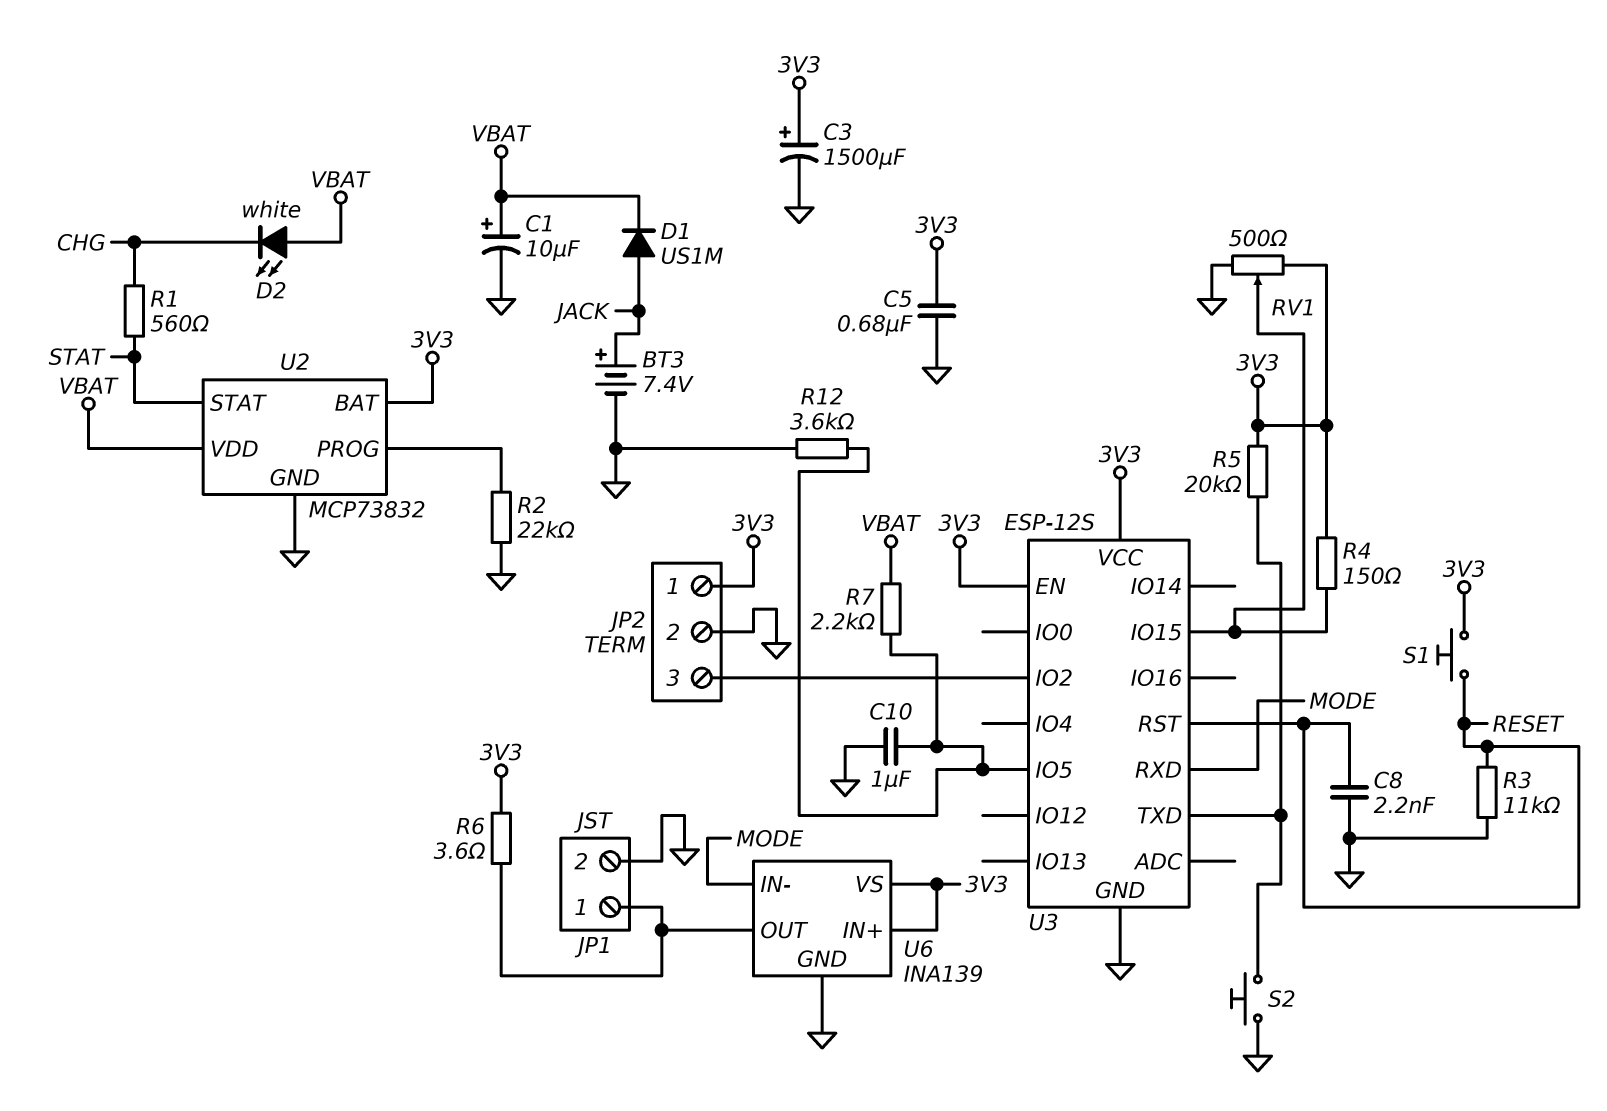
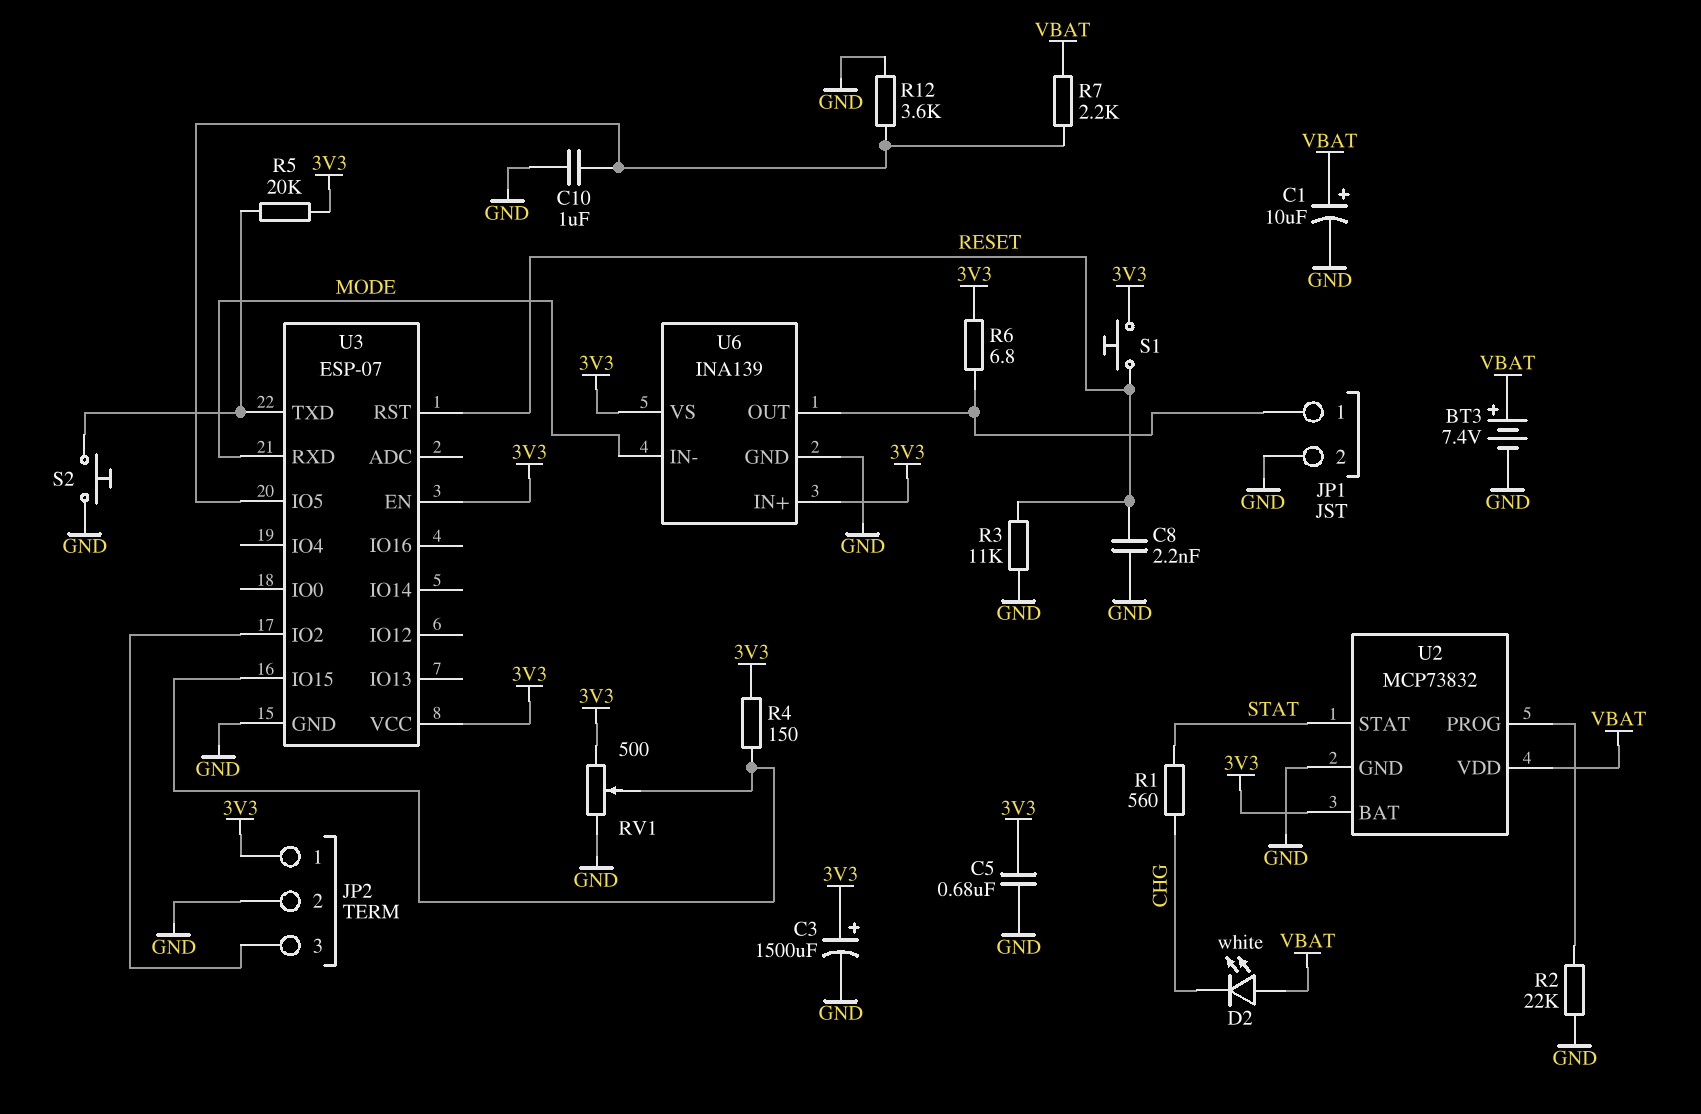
BT3: 7.4V (plus JACK, minus GND) -> 7.4V (plus VBAT, minus GND)
D1: diode US1M (A JACK, K VBAT) -> none
R6: 3.6 (3V3, JP1/1) -> 6.8 (3V3, JP1/1)
U3: ESP-12S -> ESP-07

